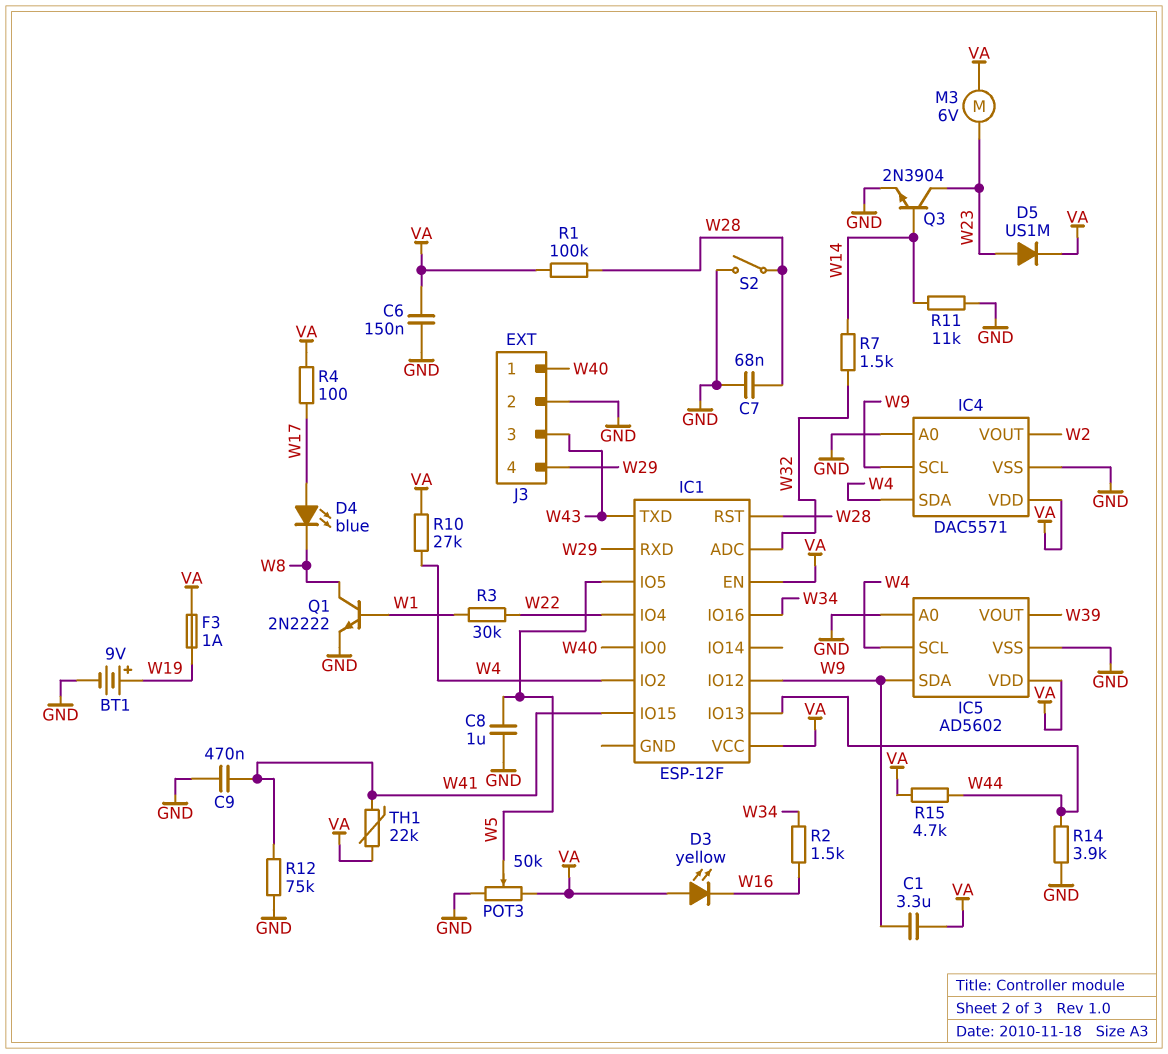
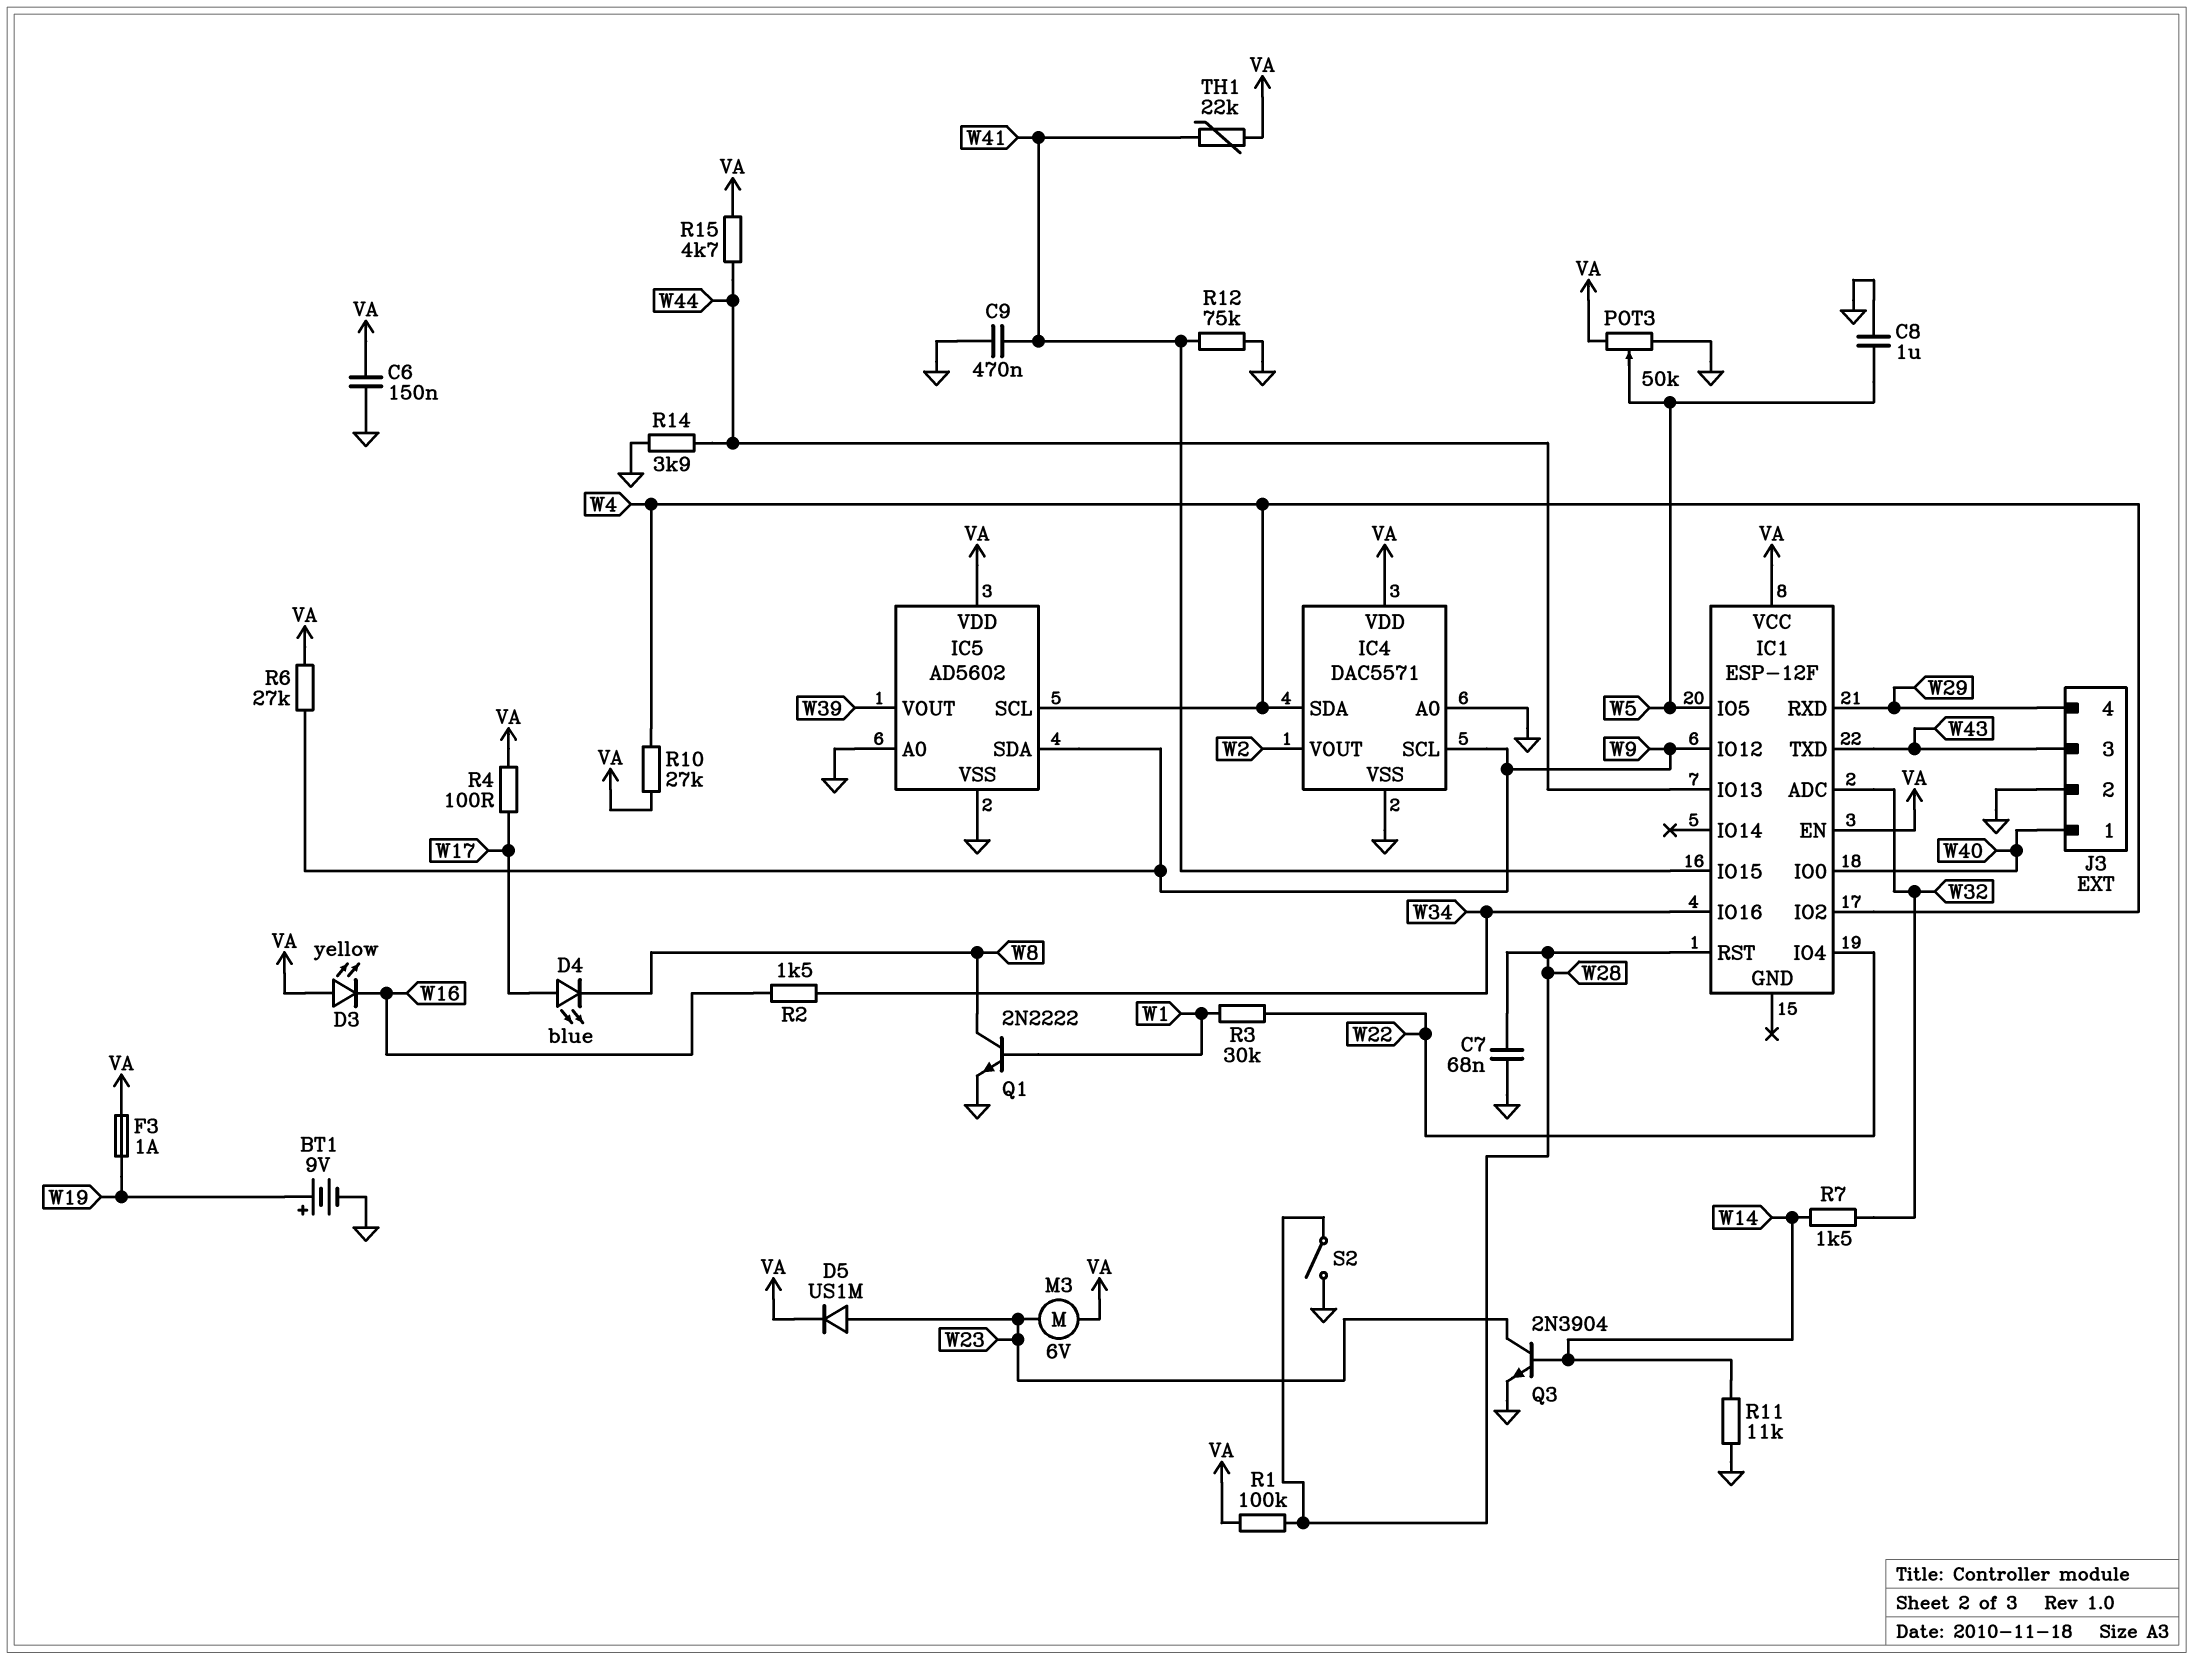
C1: 3.3uF (VA, W9) -> none
R6: none -> 27k (VA, W9)

